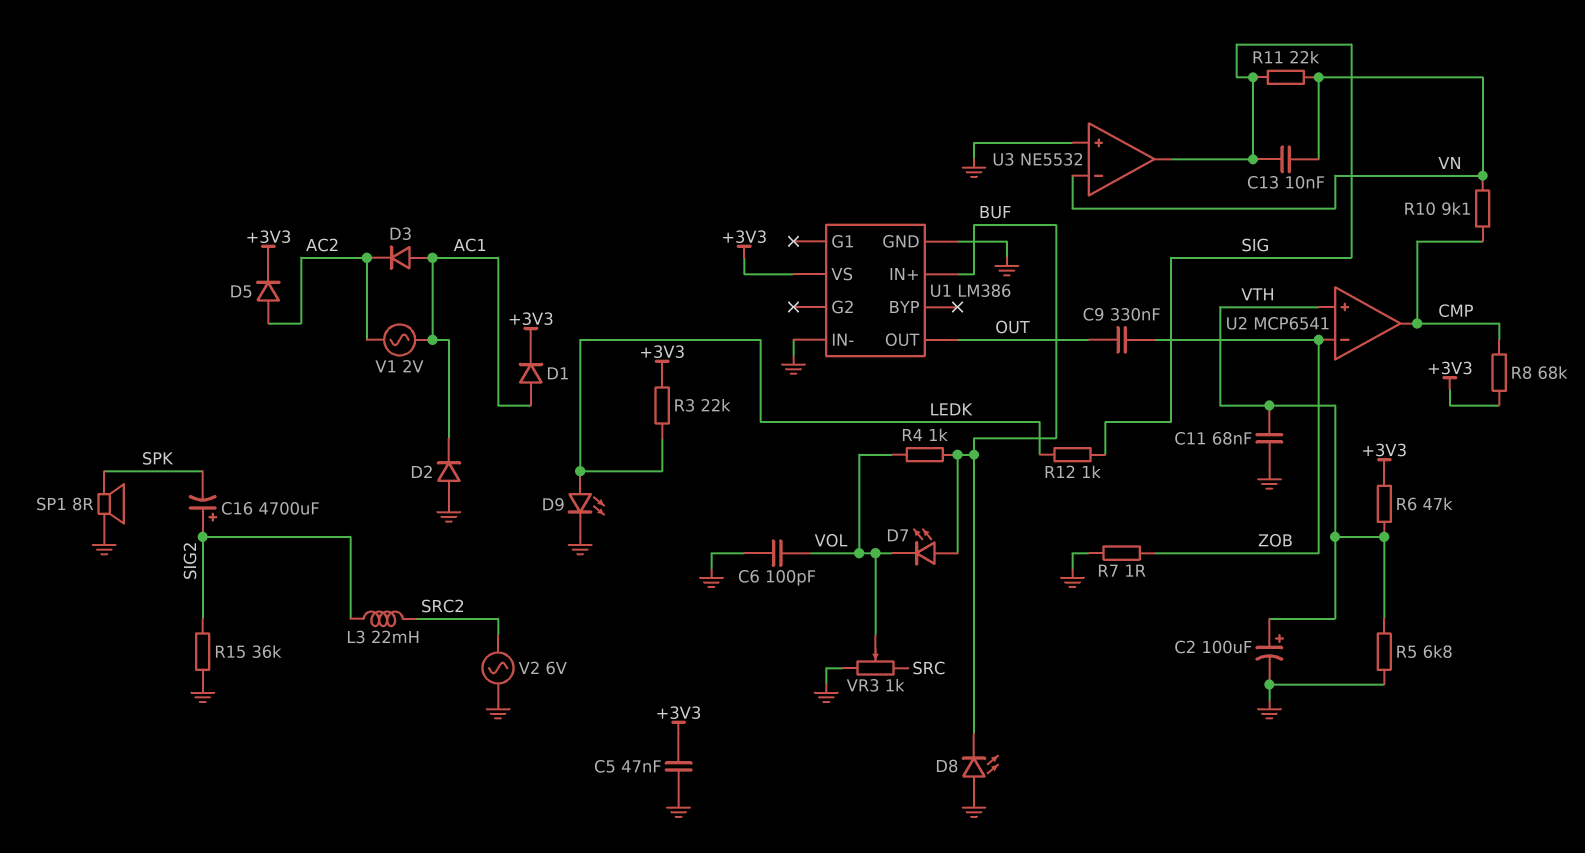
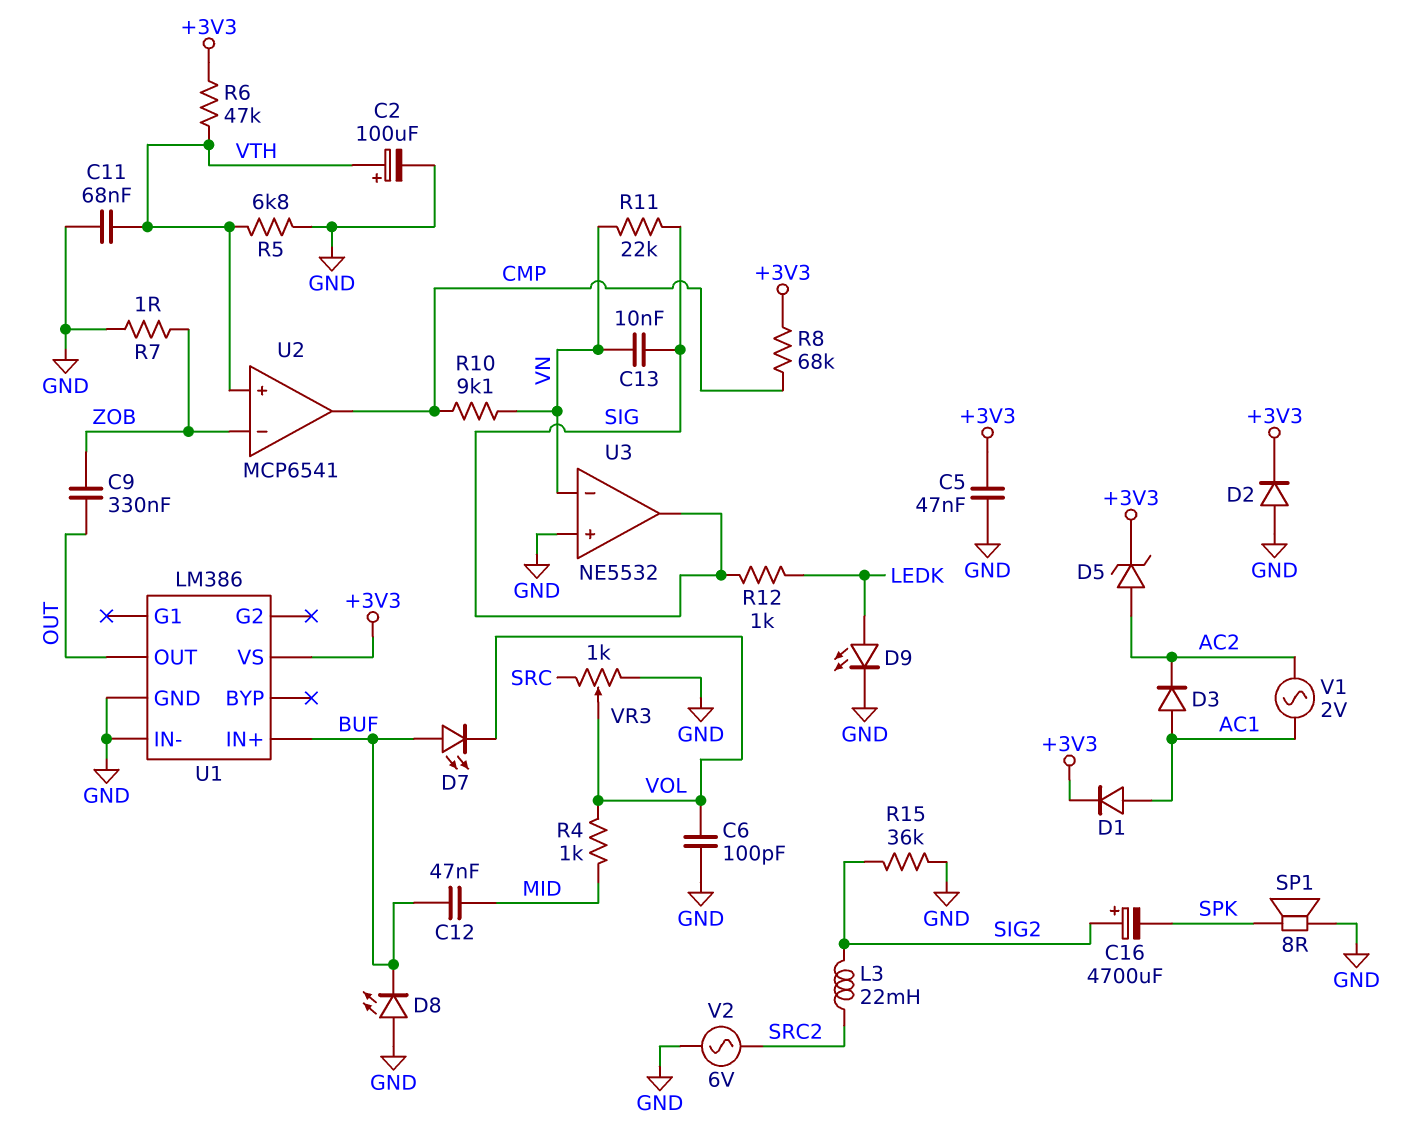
C12: none -> 47nF (BUF, MID)
D2: diode (A GND, K AC1) -> diode (A GND, K +3V3)
D5: diode (A AC2, K +3V3) -> zener (A AC2, K +3V3)
R3: 22k (+3V3, LEDK) -> none
R4: 1k (BUF, VOL) -> 1k (MID, VOL)

